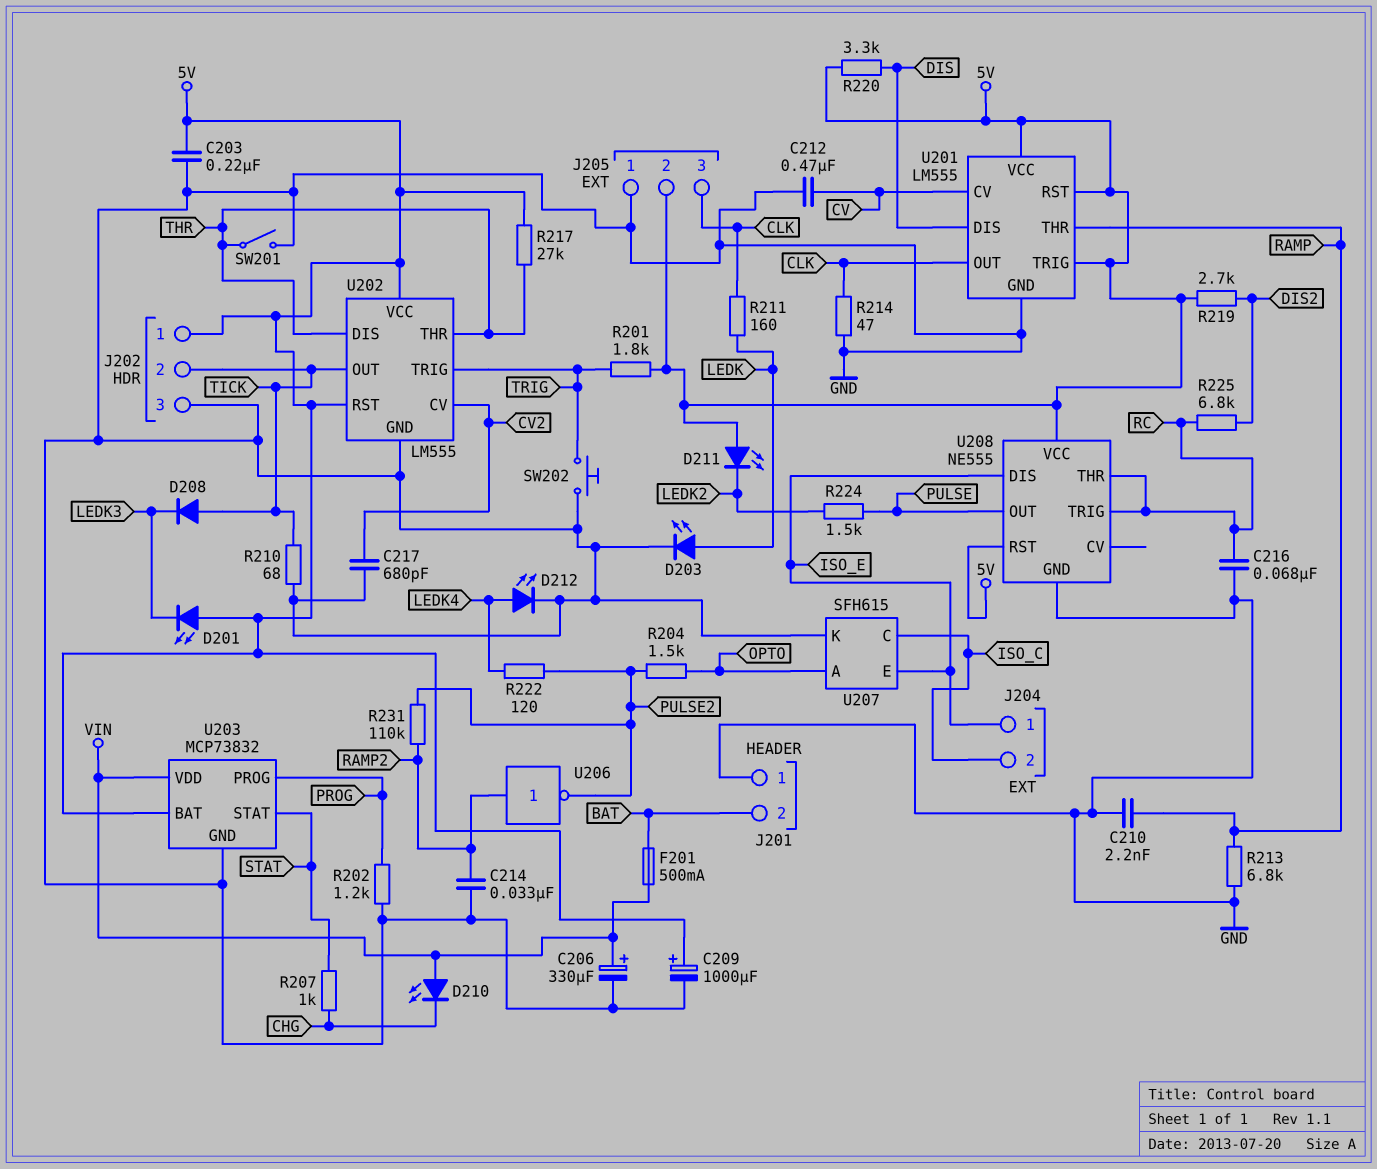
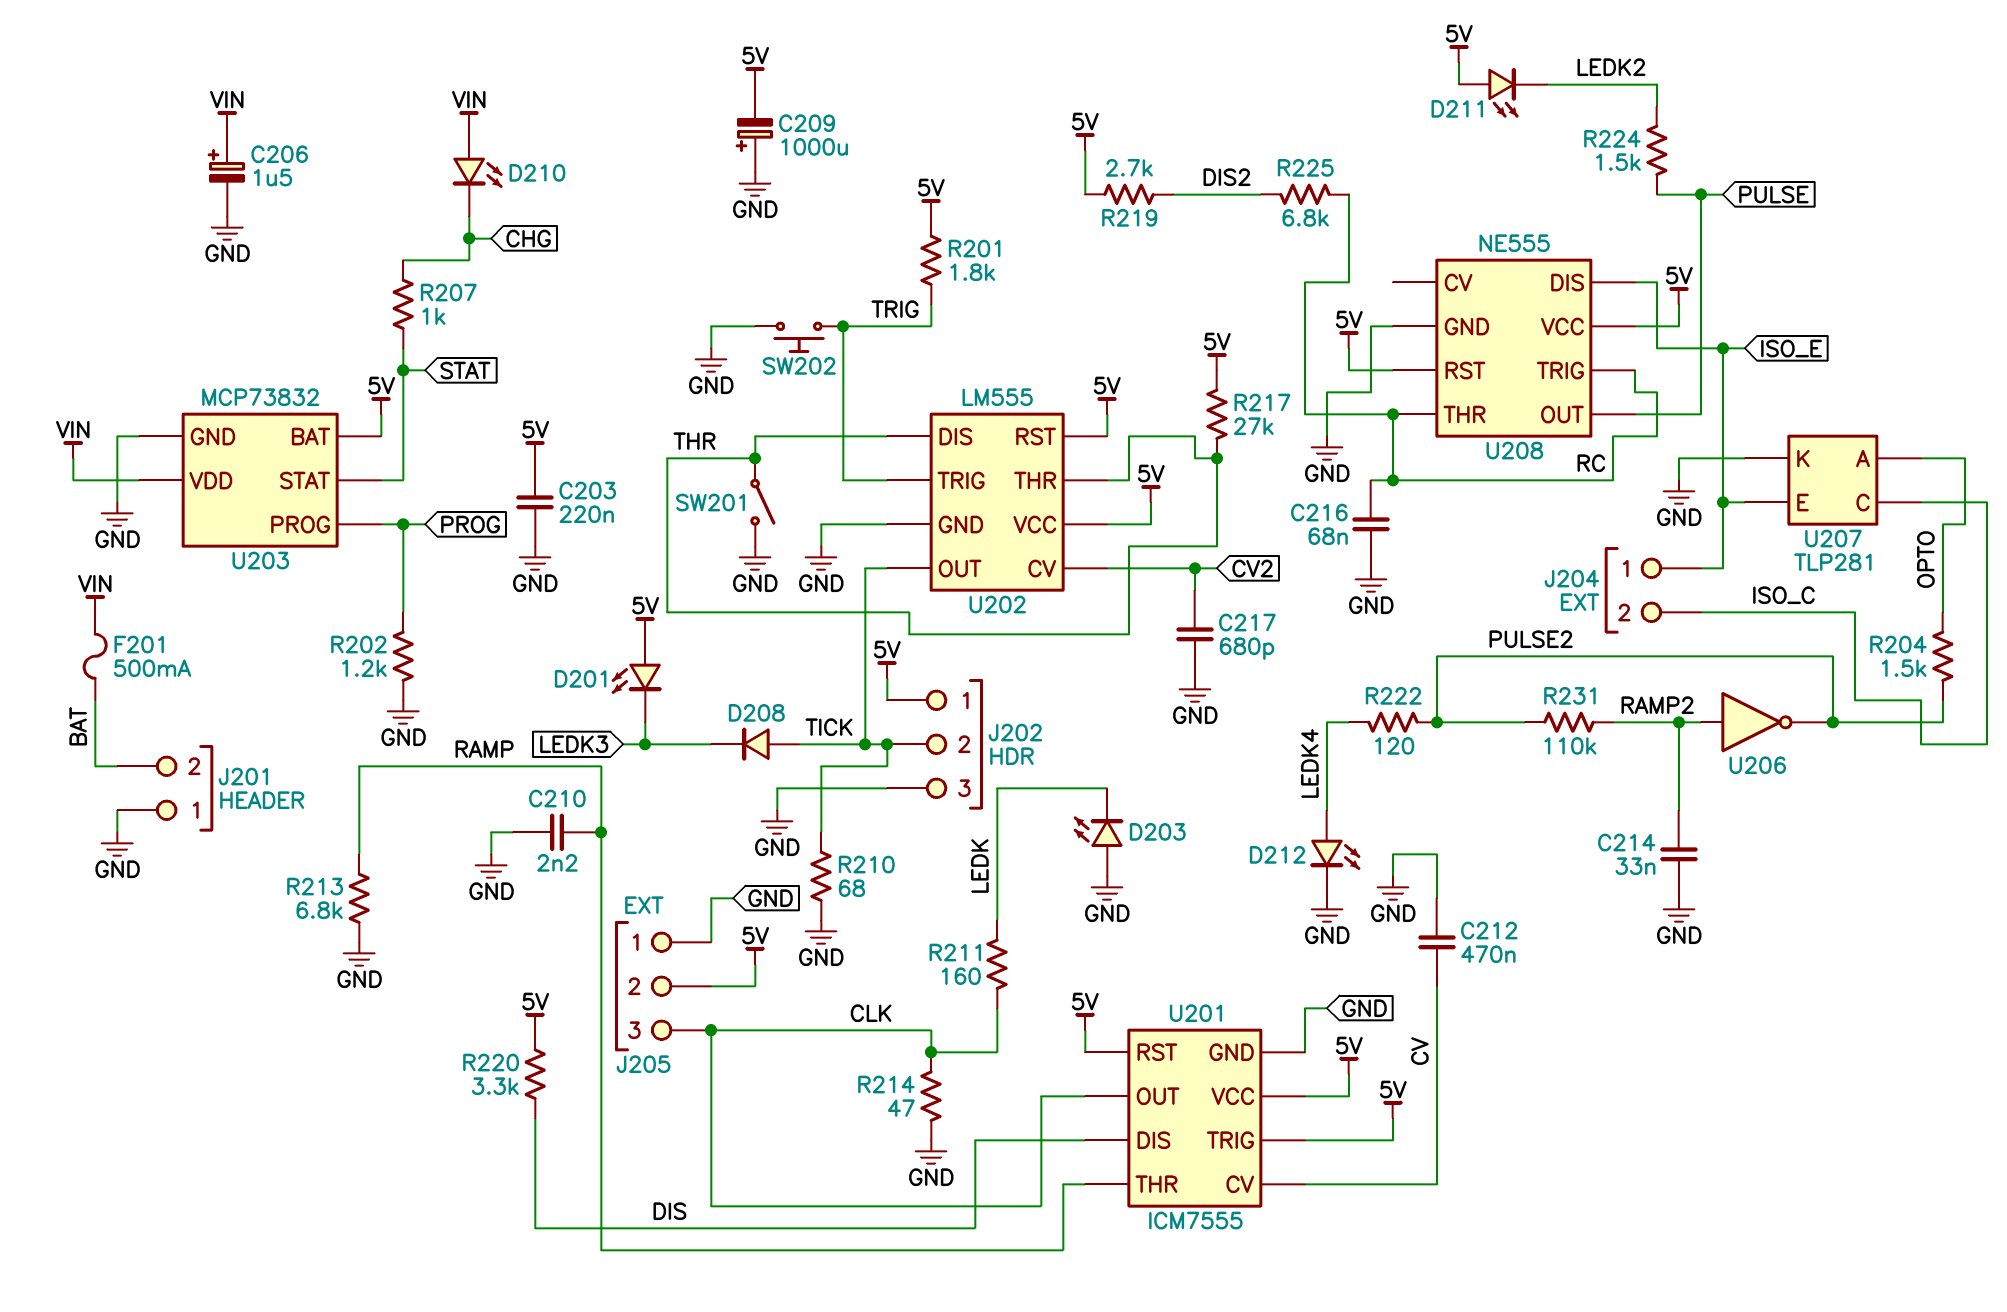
C206: 330uF (plus VIN, minus GND) -> 1.5uF (plus VIN, minus GND)
C209: 1000uF (plus 5V, minus GND) -> 1000uF (plus GND, minus 5V)
D203: LED (A LEDK, K GND) -> LED (A GND, K LEDK)
U201: LM555 -> ICM7555
U207: SFH615 -> TLP281

